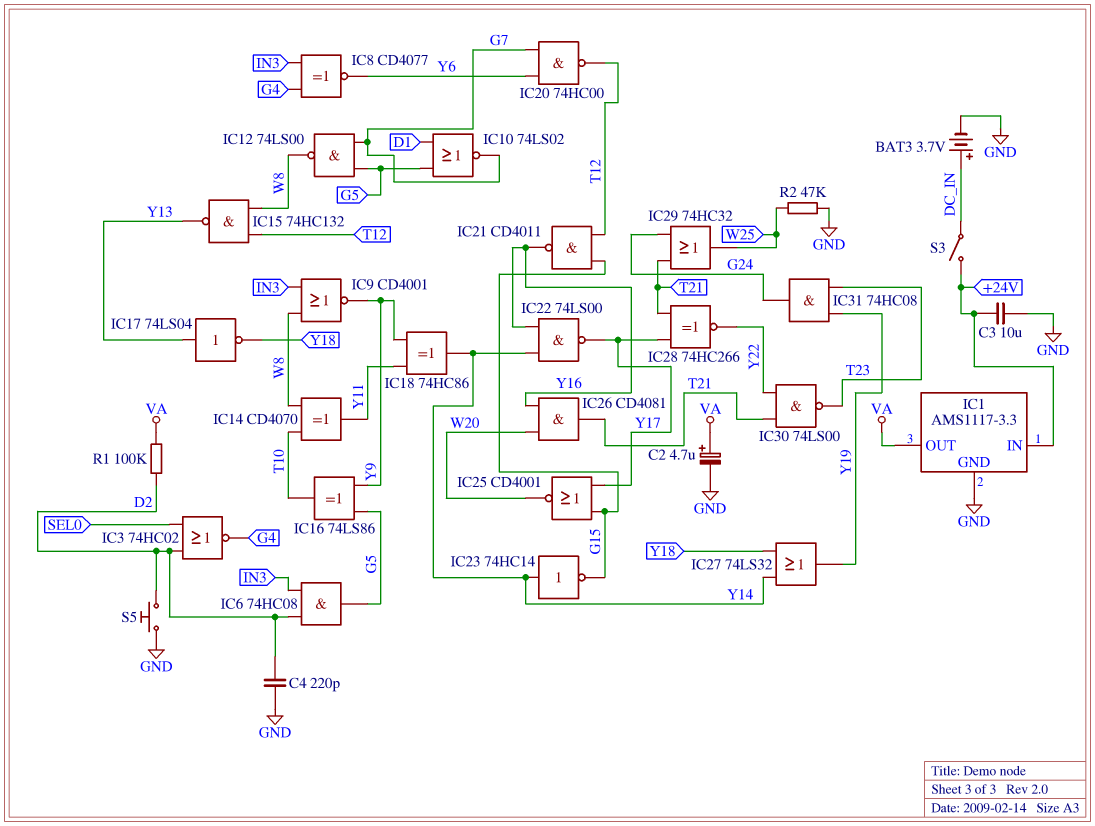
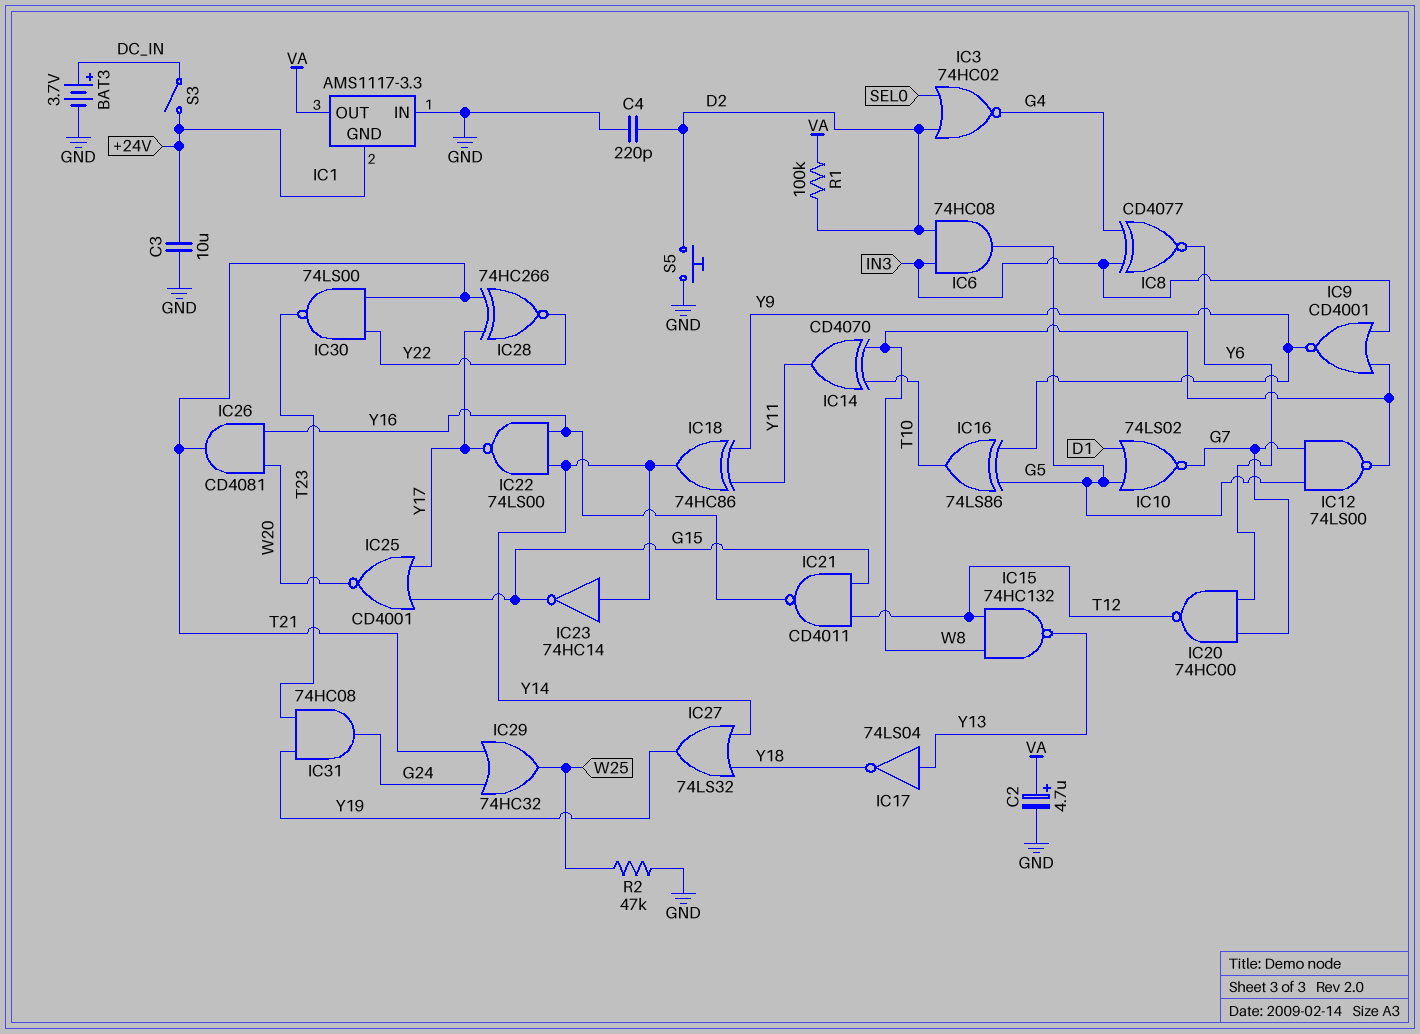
IC1 pin GND: GND -> +24V
IC1 pin IN: +24V -> GND

